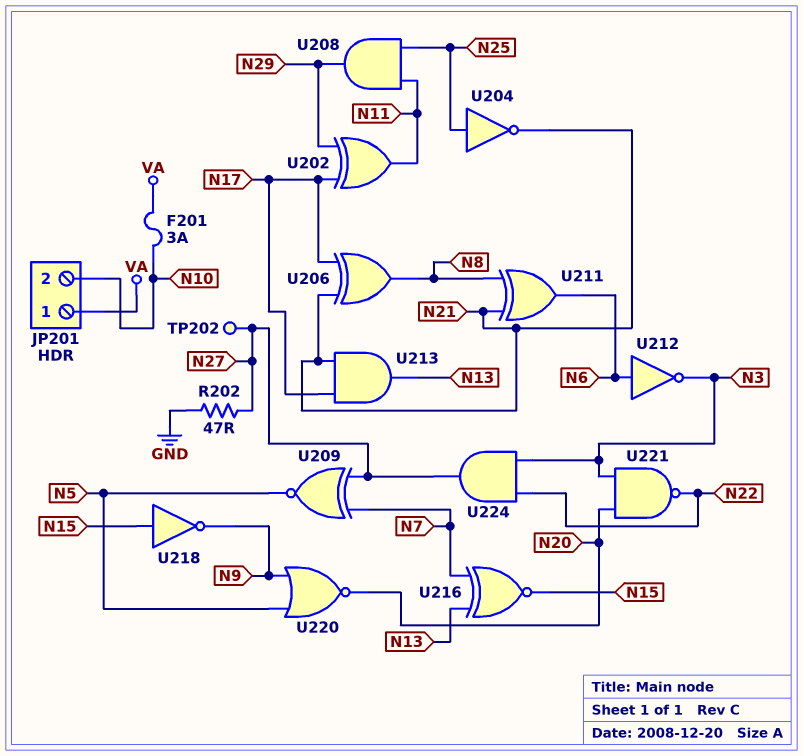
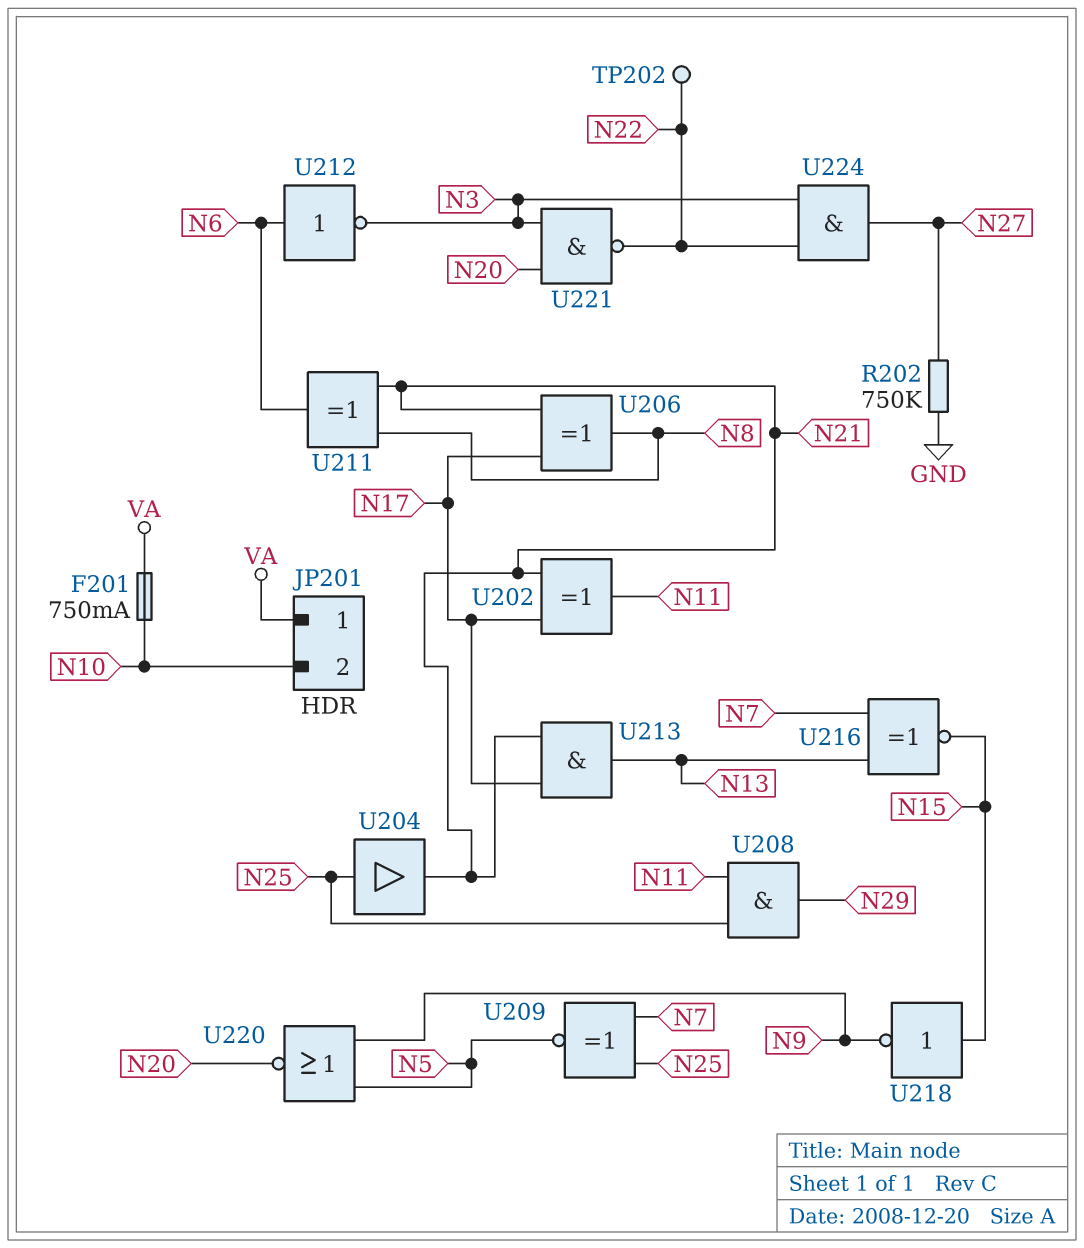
F201: 3A (N10, VA) -> 750mA (N10, VA)
R202: 47 (GND, N27) -> 750k (GND, N27)
TP202: test point (N27) -> test point (N22)
U202: XOR (in N17, in N29, out N11) -> XOR (in N17, in N21, out N11)
U204: NOT (in N25, out N21) -> buffer (in N25, out N21)
U209: XNOR (in N7, in N27, out N5) -> XNOR (in N7, in N25, out N5)

